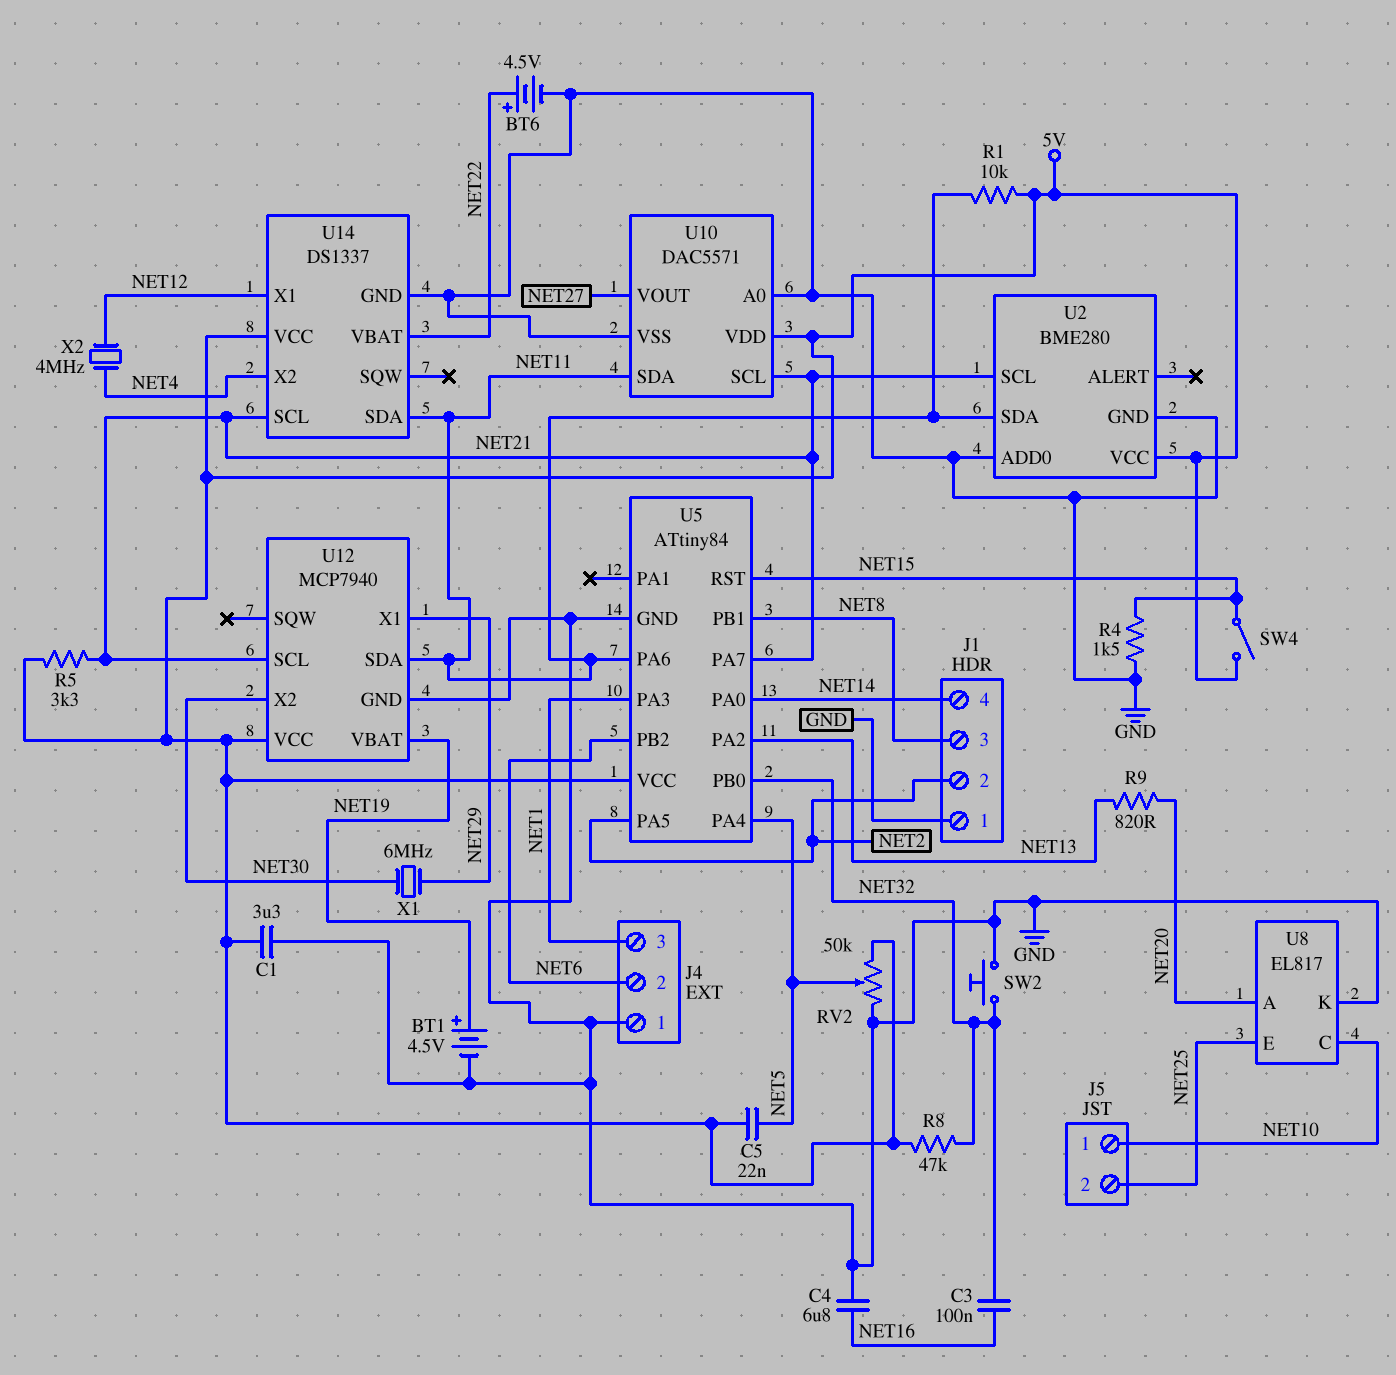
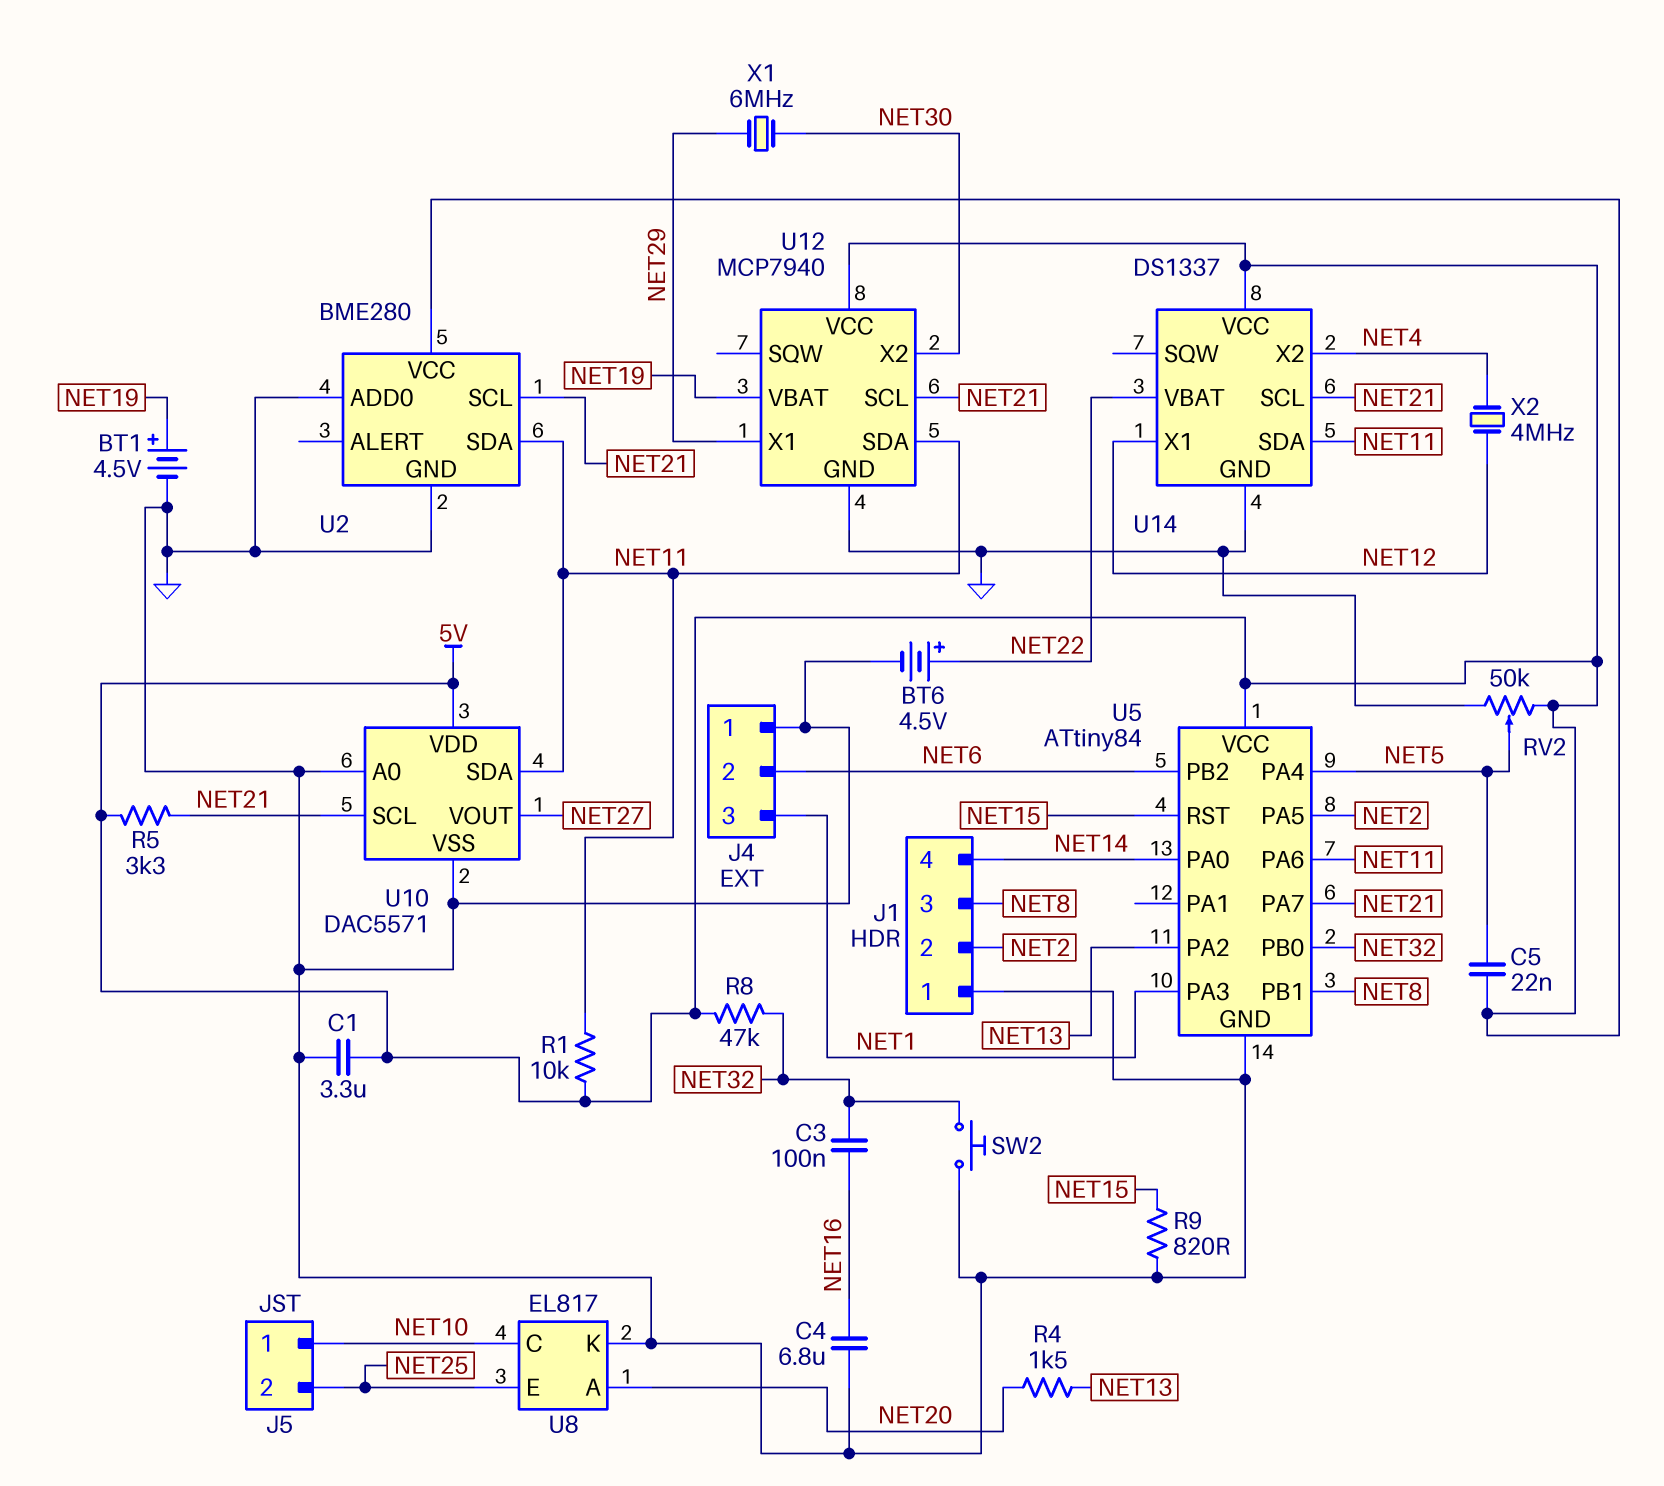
R4: 1.5k (GND, NET15) -> 1.5k (NET13, NET20)
R9: 820 (NET13, NET20) -> 820 (GND, NET15)
SW4: switch (5V, NET15) -> none

